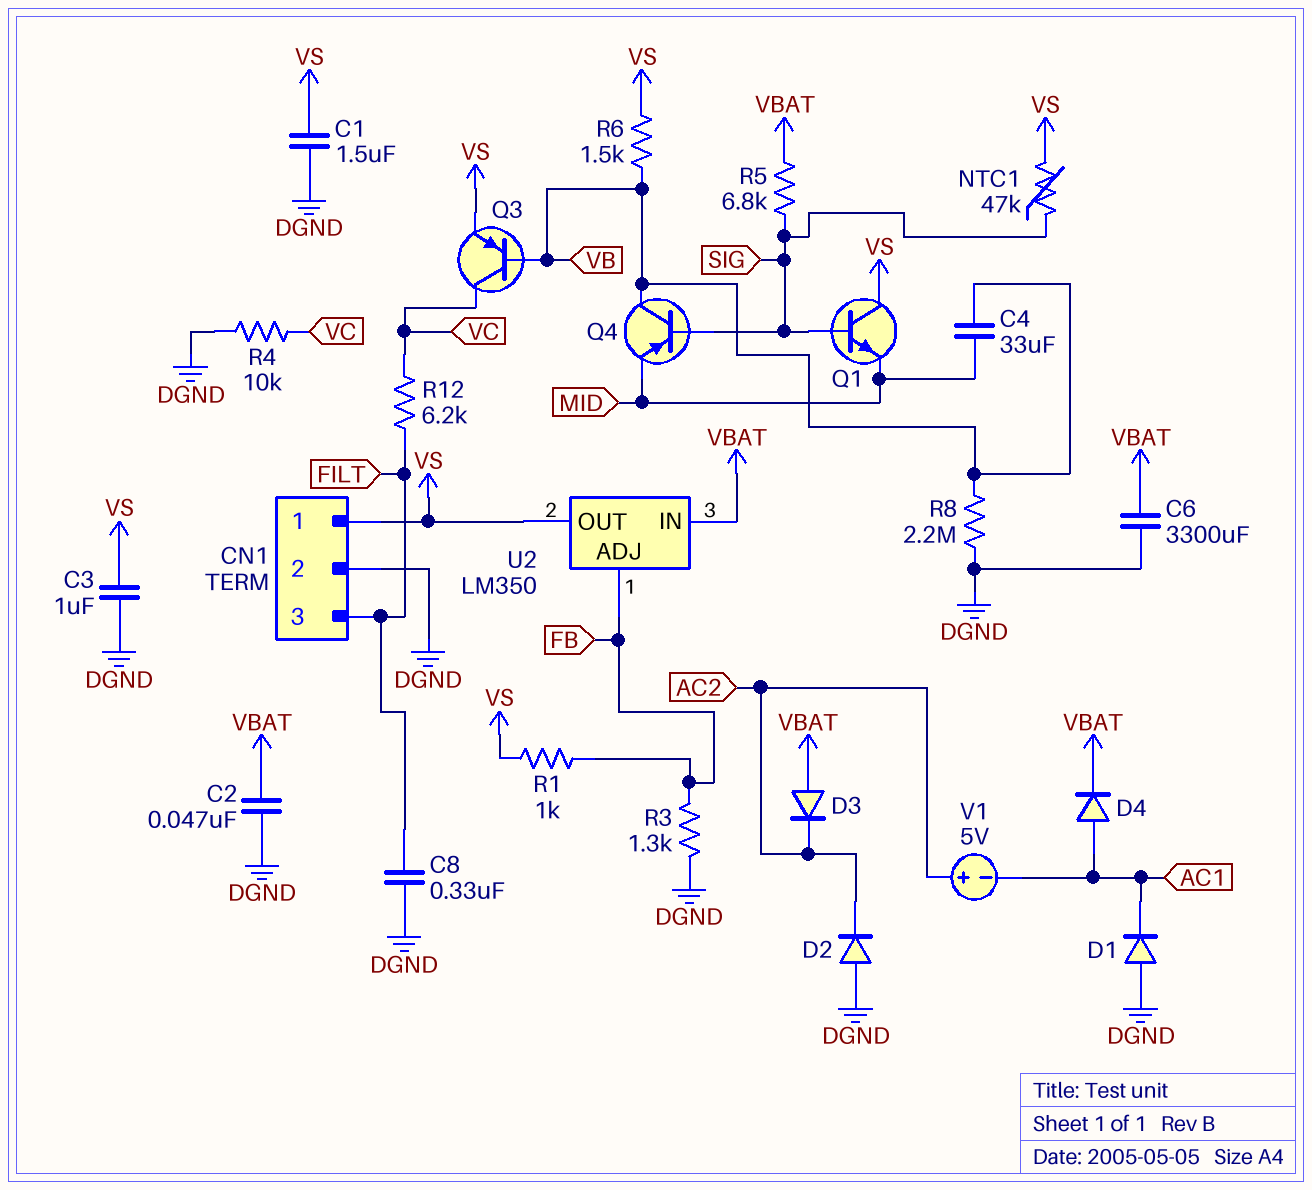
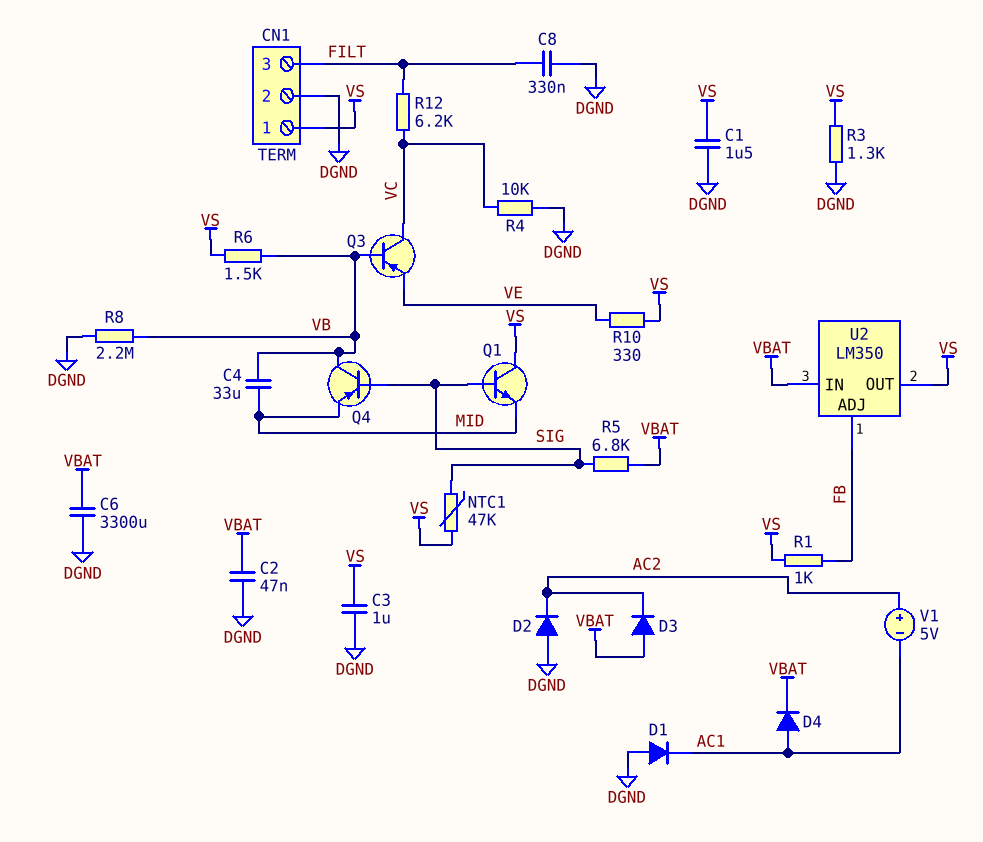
Q3: PNP (B VB, C VC, E VS) -> PNP (B VB, C VC, E VE)
R3: 1.3k (DGND, FB) -> 1.3k (DGND, VS)
R10: none -> 330 (VE, VS)

